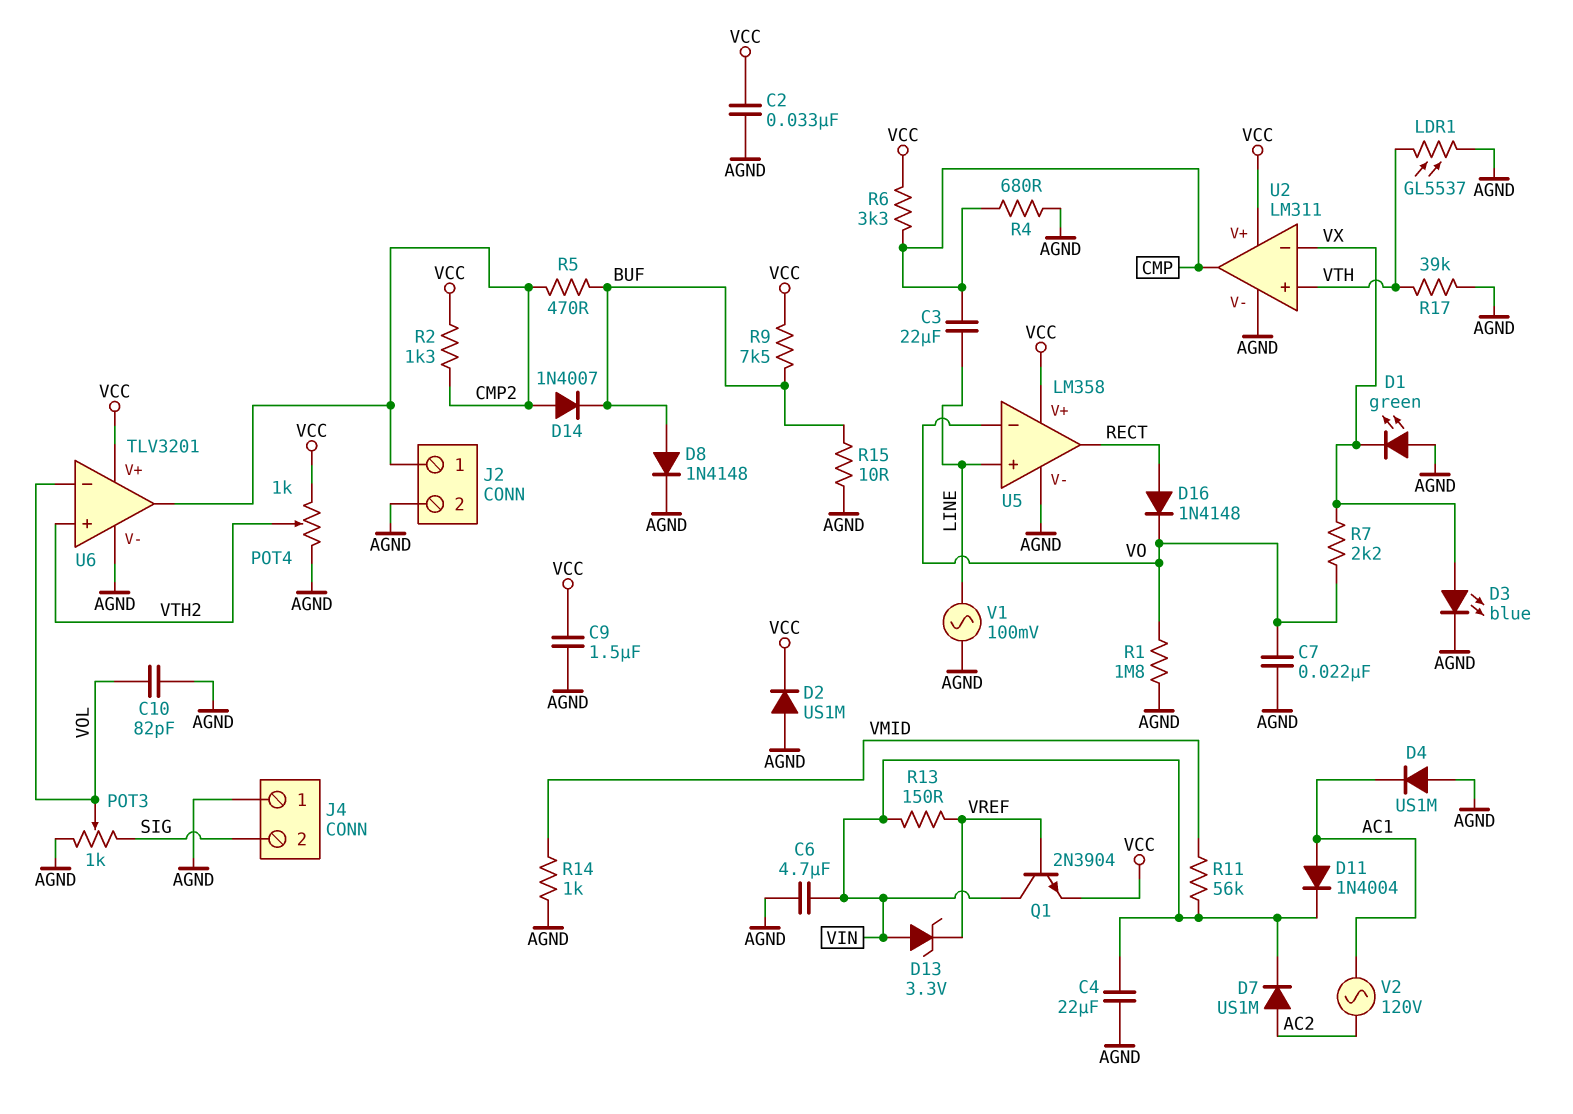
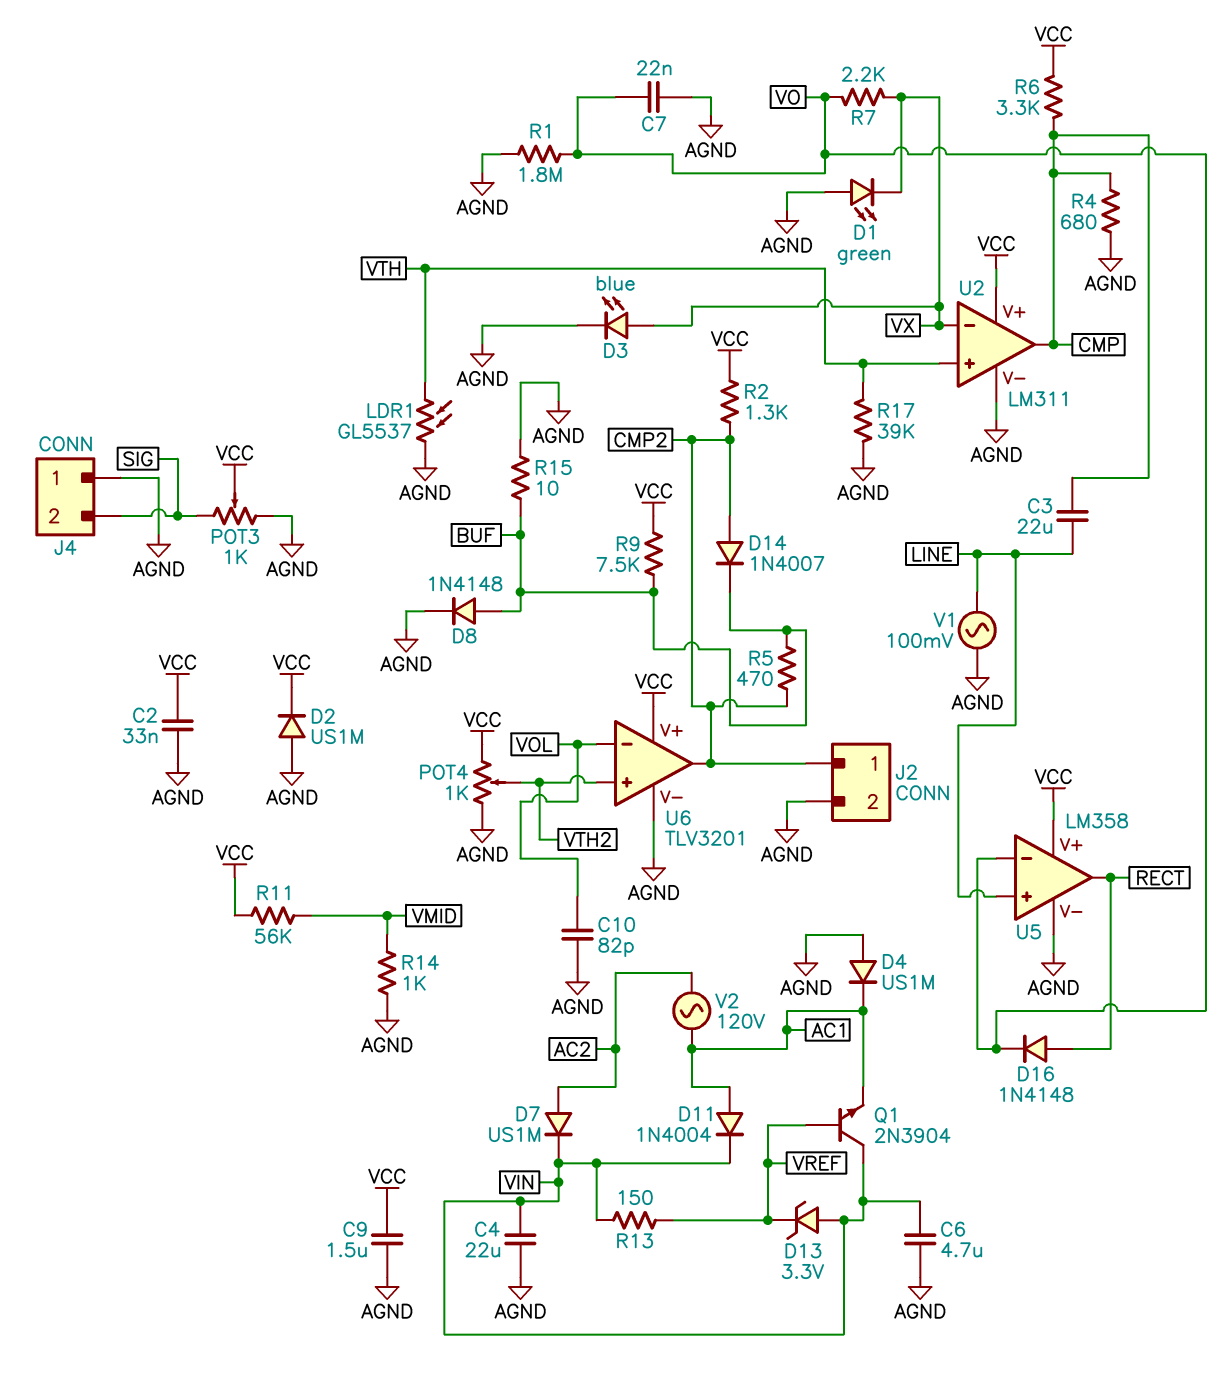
POT3: 1k (AGND, SIG, wiper VOL) -> 1k (AGND, SIG, wiper VCC)
Q1: NPN 2N3904 (B VREF, C VIN, E VCC) -> NPN 2N3904 (B VREF, C VIN, E AC1)
R11: 56k (VIN, VMID) -> 56k (VCC, VMID)

